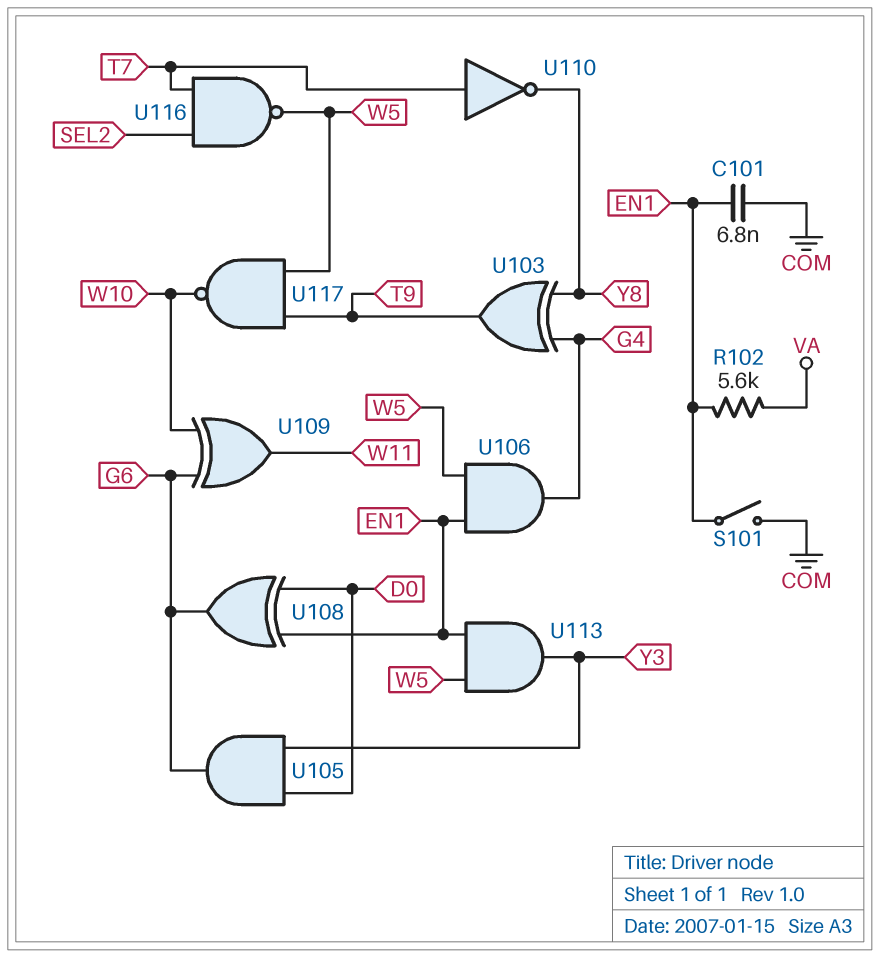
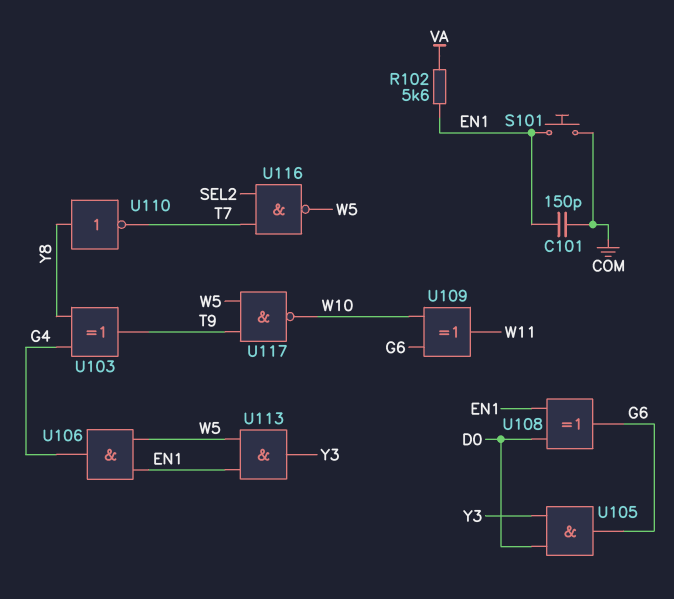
C101: 6.8nF (COM, EN1) -> 150pF (COM, EN1)
S101: switch (COM, EN1) -> button (COM, EN1)
U110: NOT (in T7, out Y8) -> NOT (in Y8, out T7)

